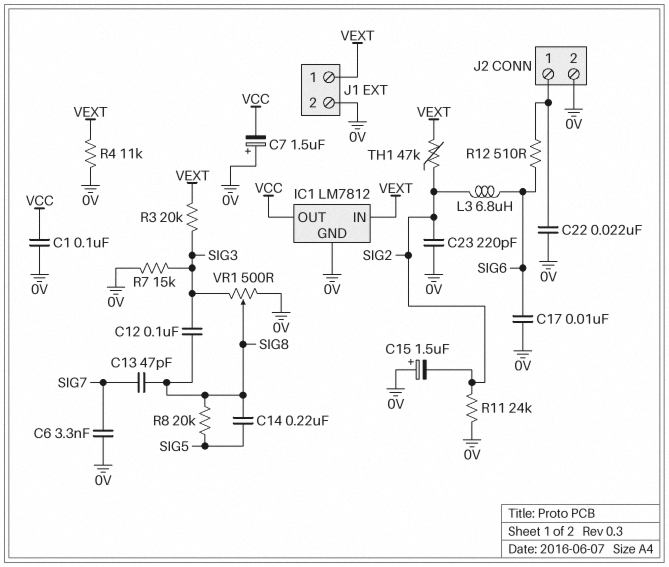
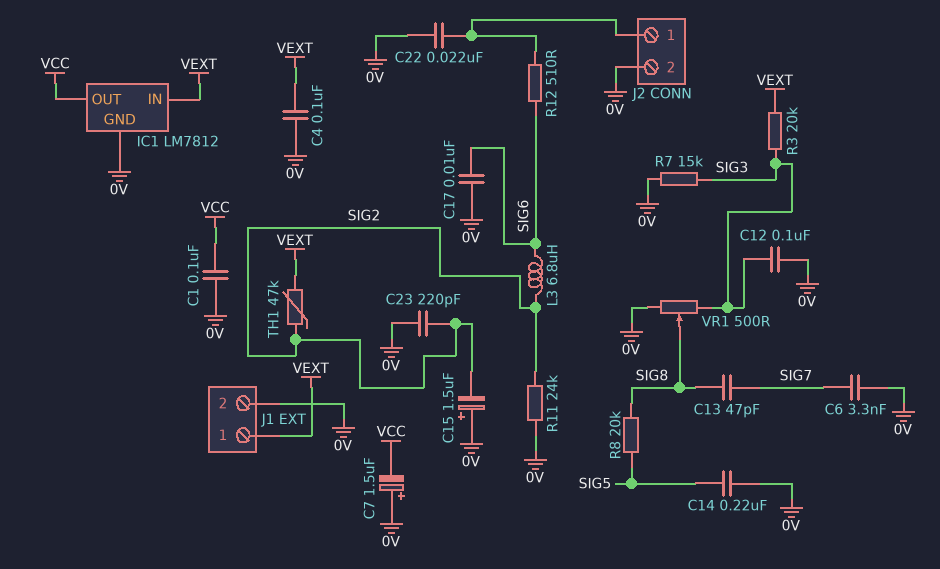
C4: none -> 100nF (0V, VEXT)
C12: 100nF (SIG3, SIG8) -> 100nF (0V, SIG3)
C14: 220nF (SIG5, SIG8) -> 220nF (0V, SIG5)
R4: 11k (0V, VEXT) -> none

